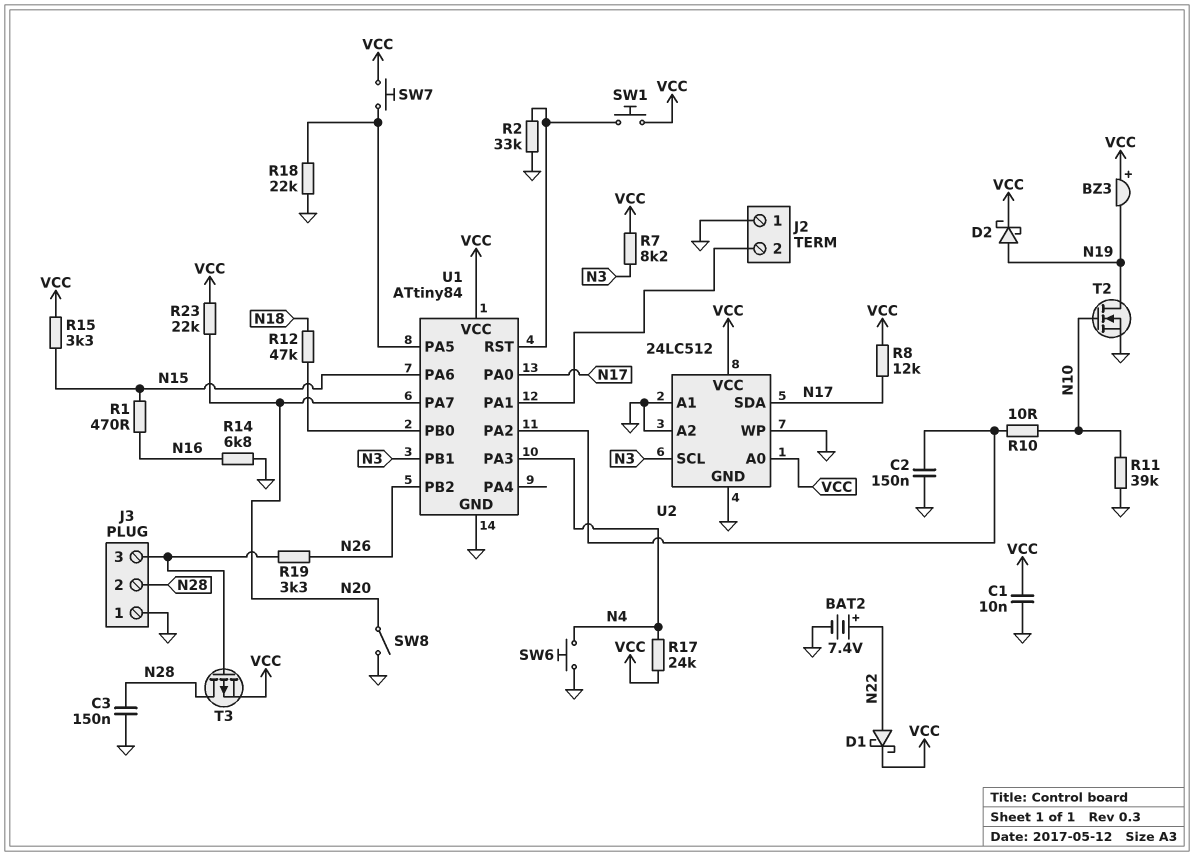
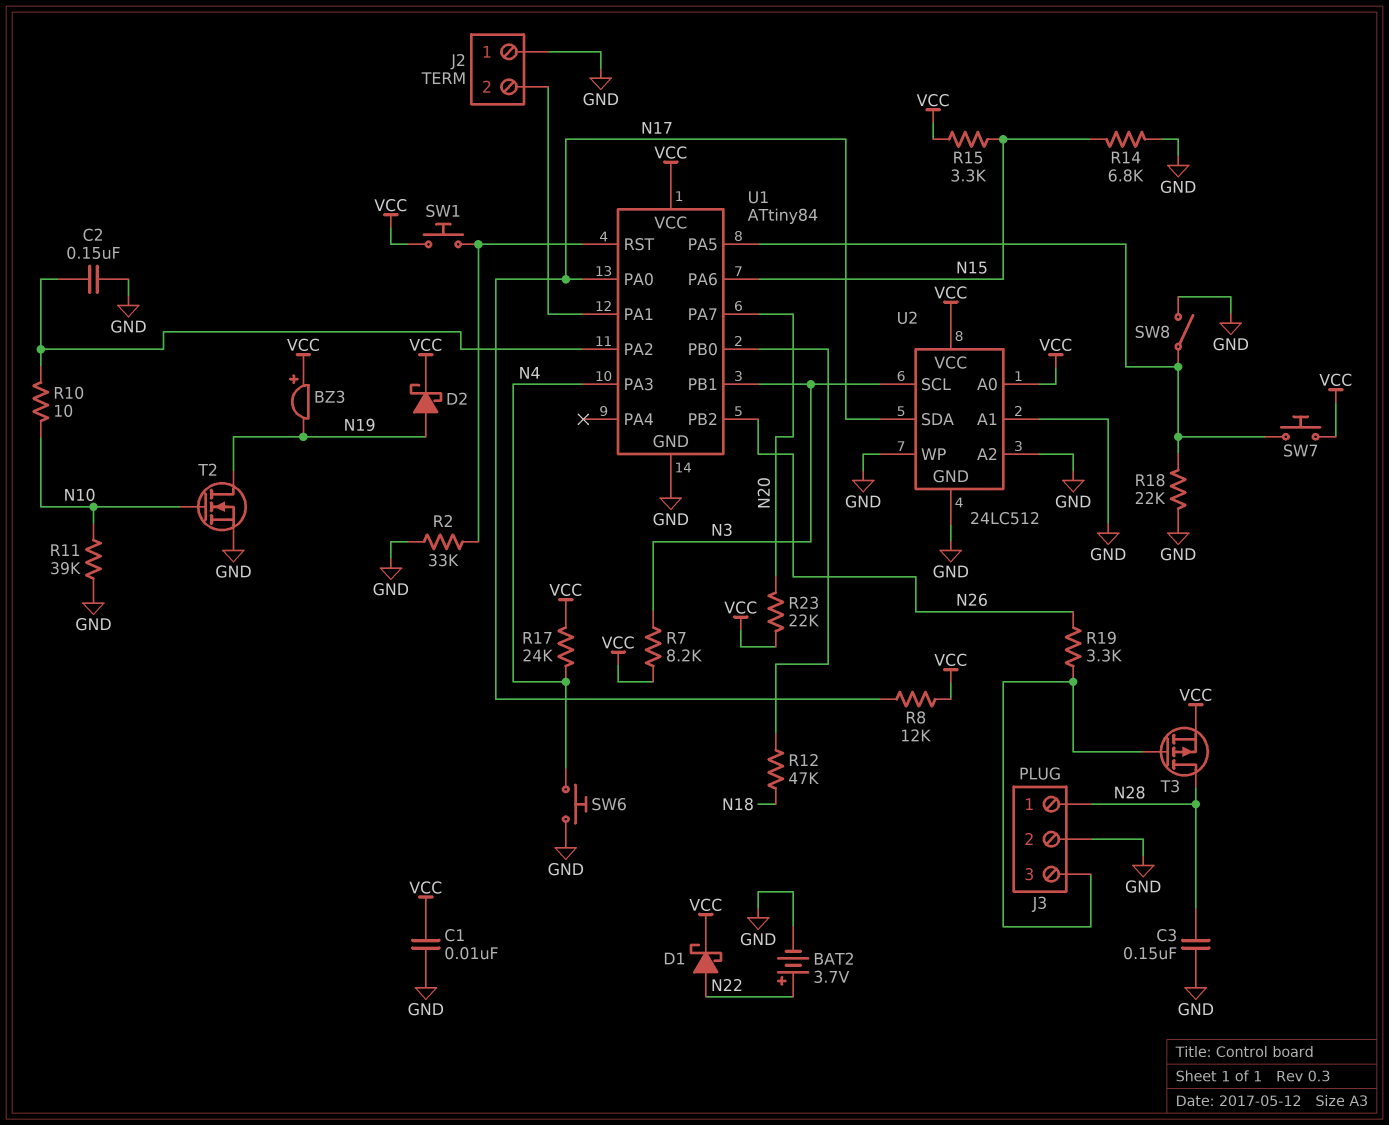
BAT2: 7.4V (plus N22, minus GND) -> 3.7V (plus N22, minus GND)
J3 pin 1: GND -> N28
J3 pin 2: N28 -> GND
R1: 470 (N15, N16) -> none
R14: 6.8k (GND, N16) -> 6.8k (GND, N15)
SW8: switch (GND, N20) -> switch (GND, U1/PA5)

